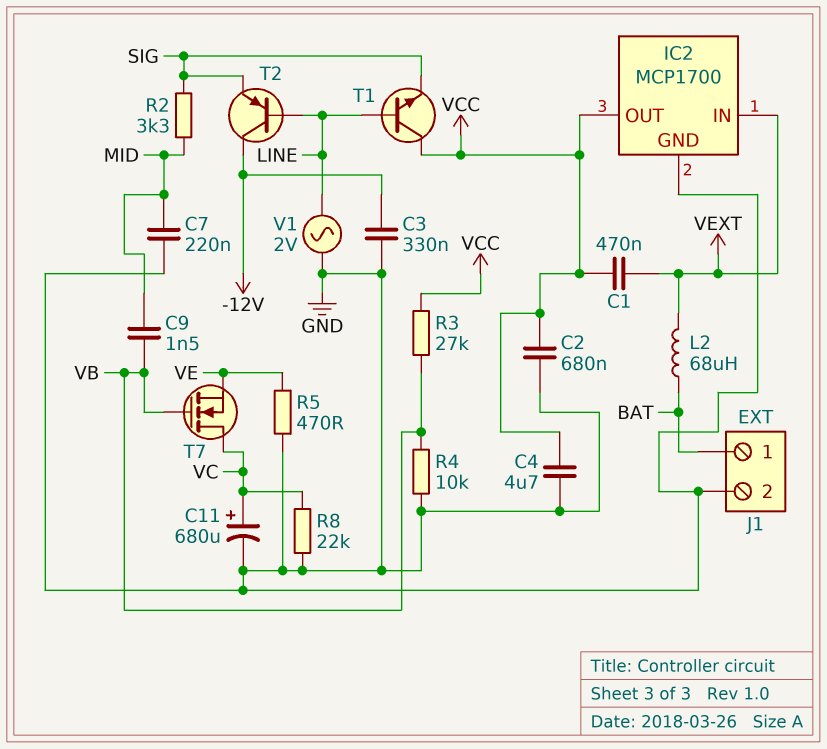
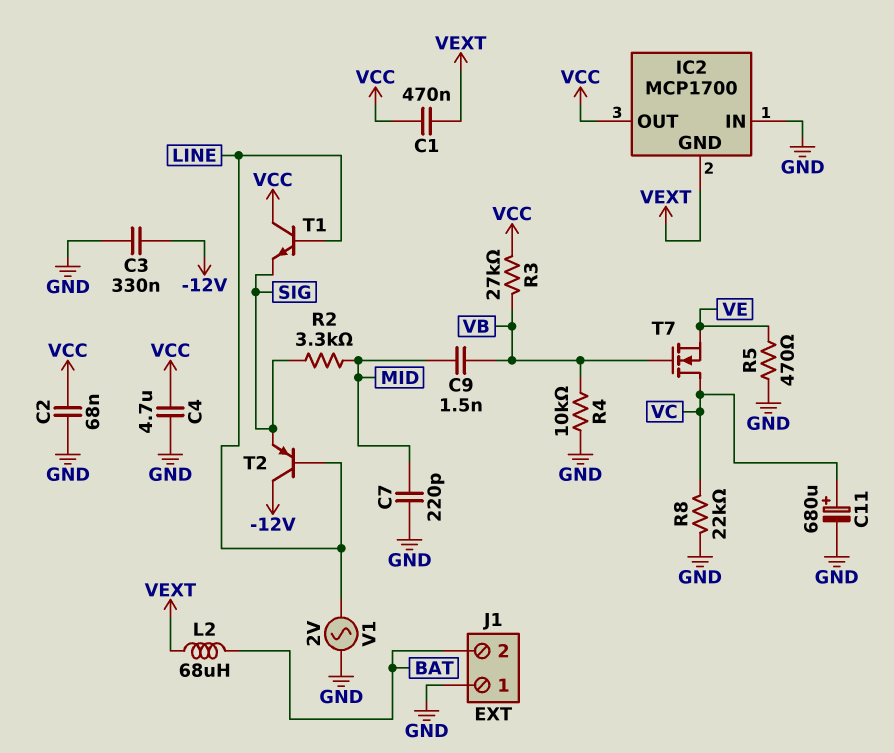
C2: 680nF (GND, VCC) -> 68nF (GND, VCC)
C7: 220nF (GND, MID) -> 220pF (GND, MID)
IC2 pin GND: GND -> VEXT
IC2 pin IN: VEXT -> GND
J1 pin 1: BAT -> GND
J1 pin 2: GND -> BAT

